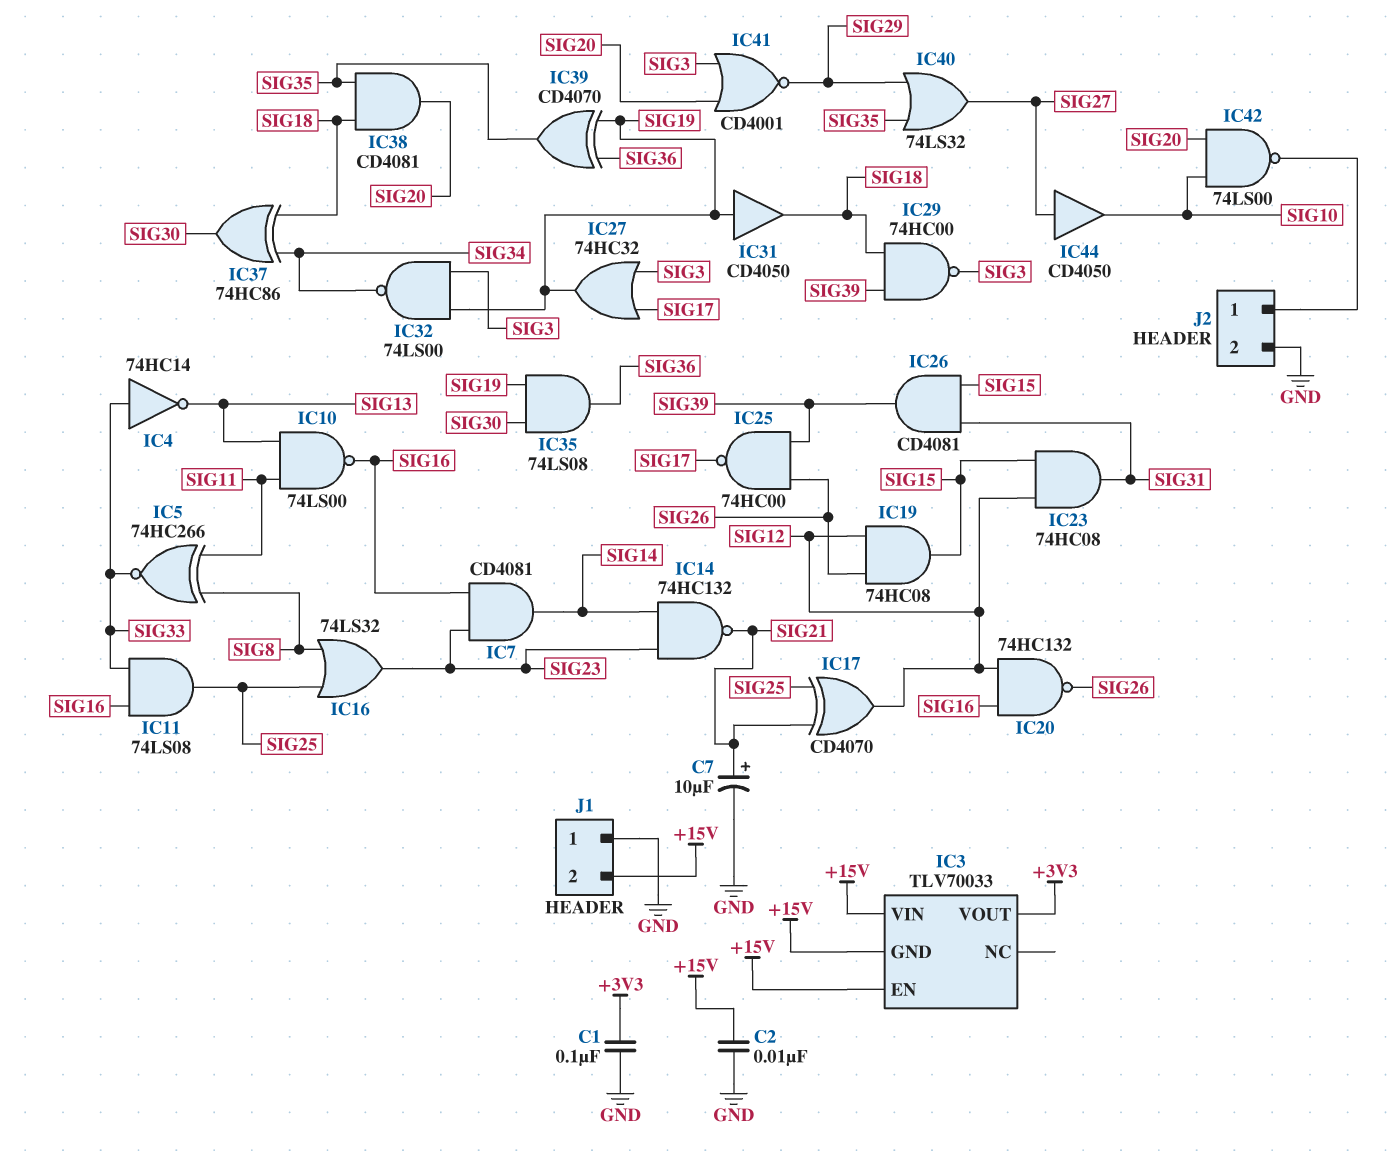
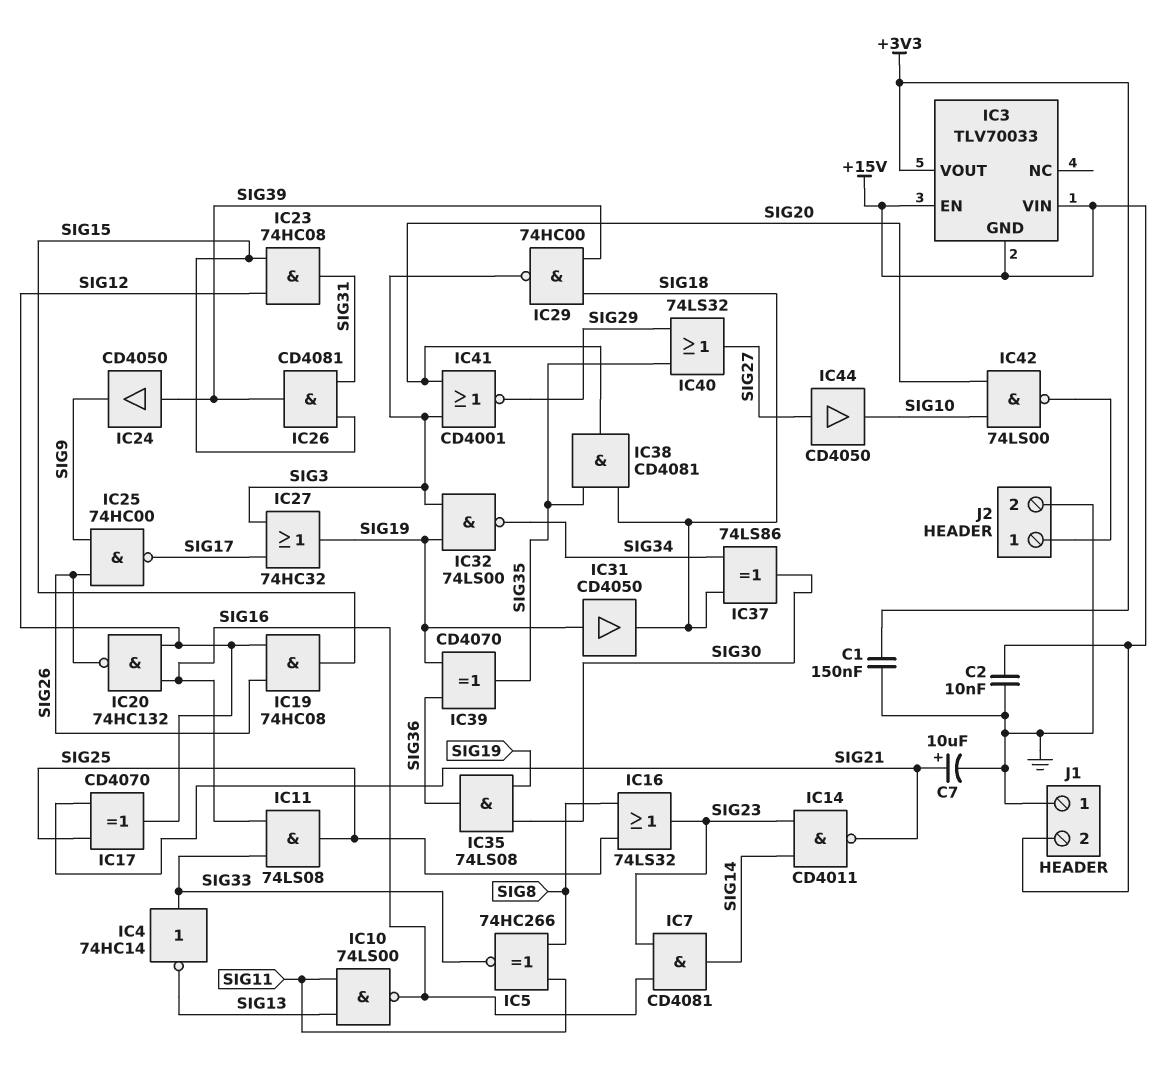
C1: 100nF (+3V3, GND) -> 150nF (+3V3, GND)
IC14: NAND 74HC132 (in SIG14, in SIG23, out SIG21) -> NAND CD4011 (in SIG14, in SIG23, out SIG21)
IC24: none -> buffer CD4050 (in SIG39, out SIG9)
IC25: NAND 74HC00 (in SIG26, in SIG39, out SIG17) -> NAND 74HC00 (in SIG9, in SIG26, out SIG17)
IC37: XOR 74HC86 (in SIG18, in SIG34, out SIG30) -> XOR 74LS86 (in SIG18, in SIG34, out SIG30)

